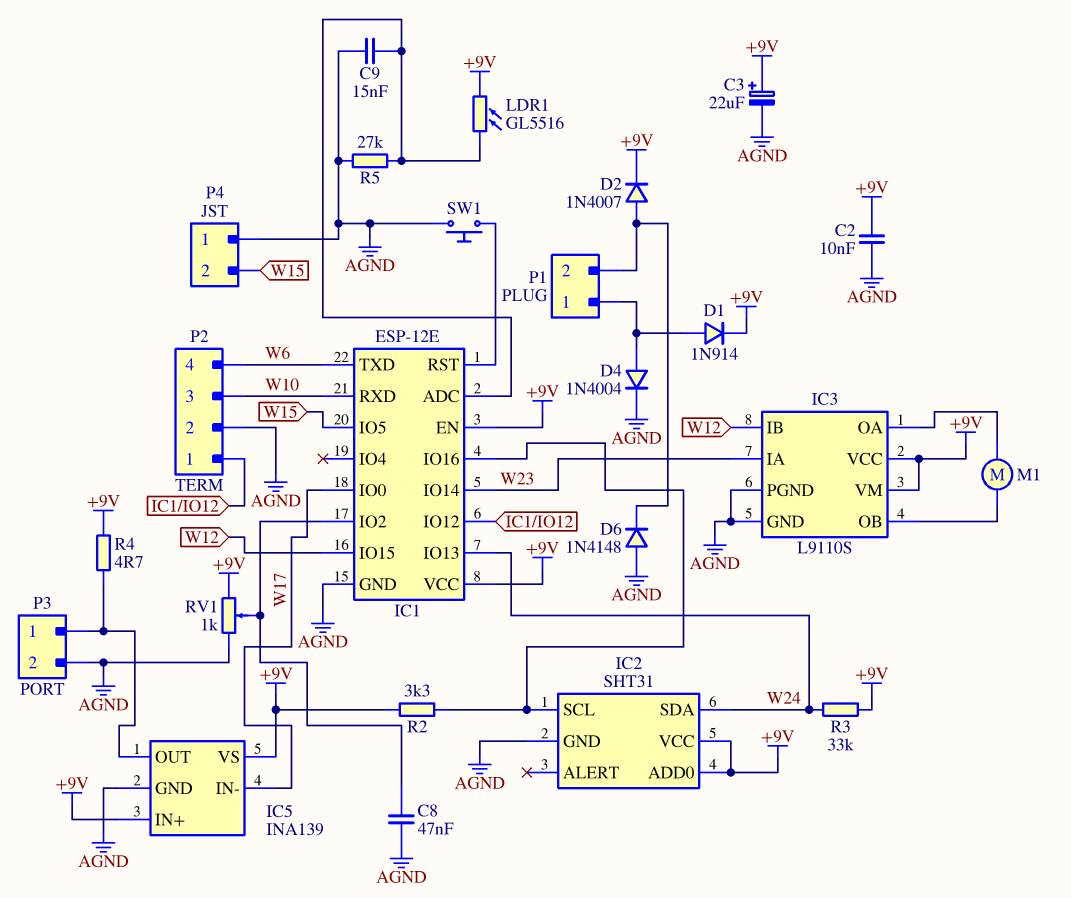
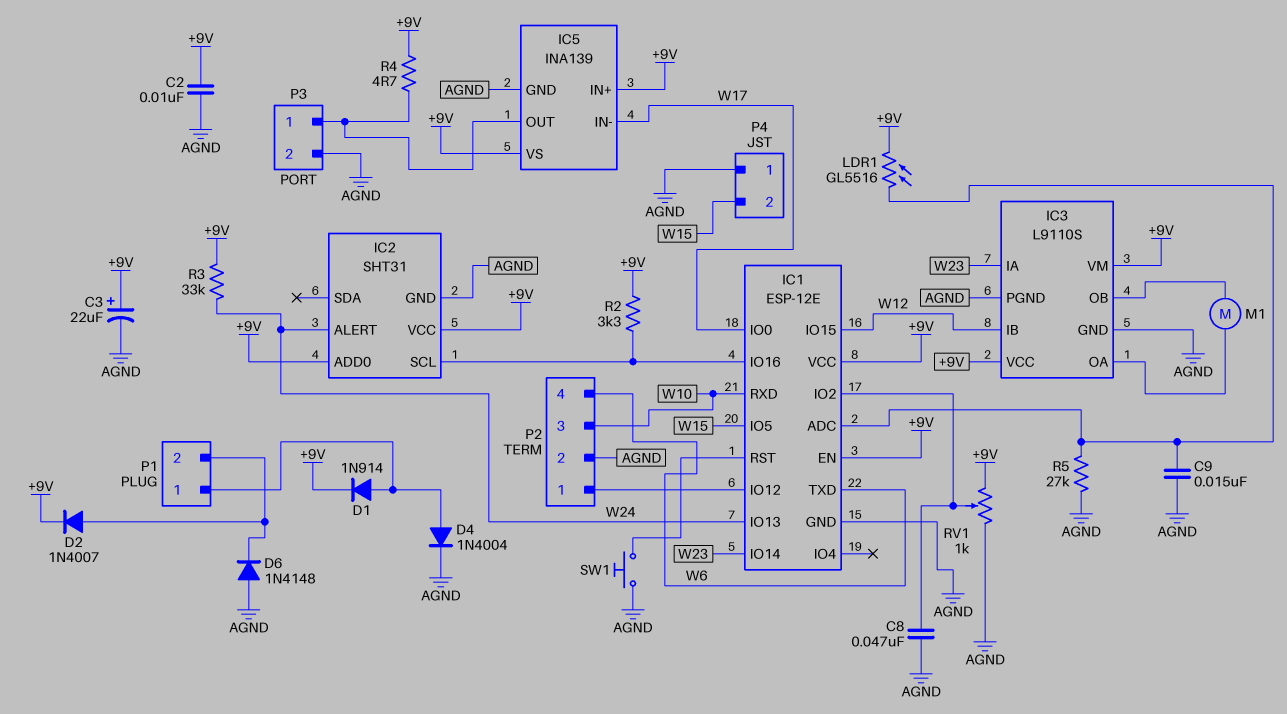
IC2 pin ALERT: none -> W24
IC2 pin SDA: W24 -> none

